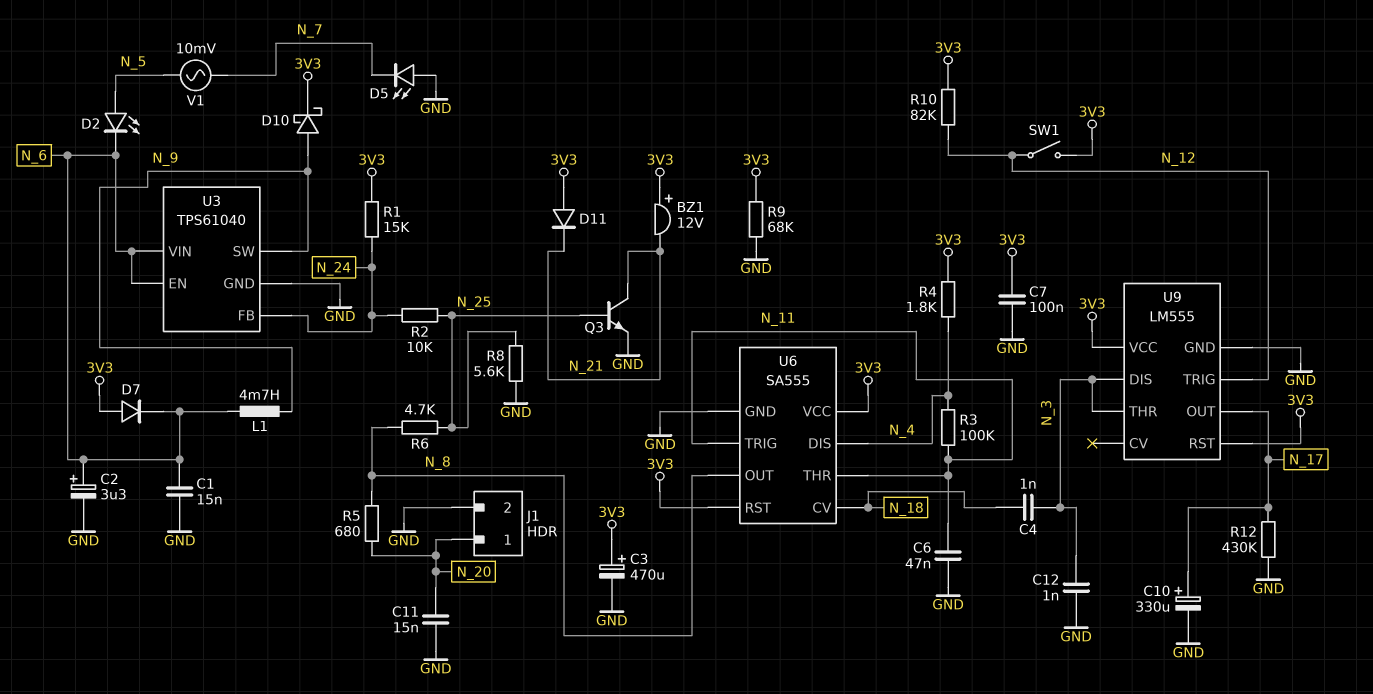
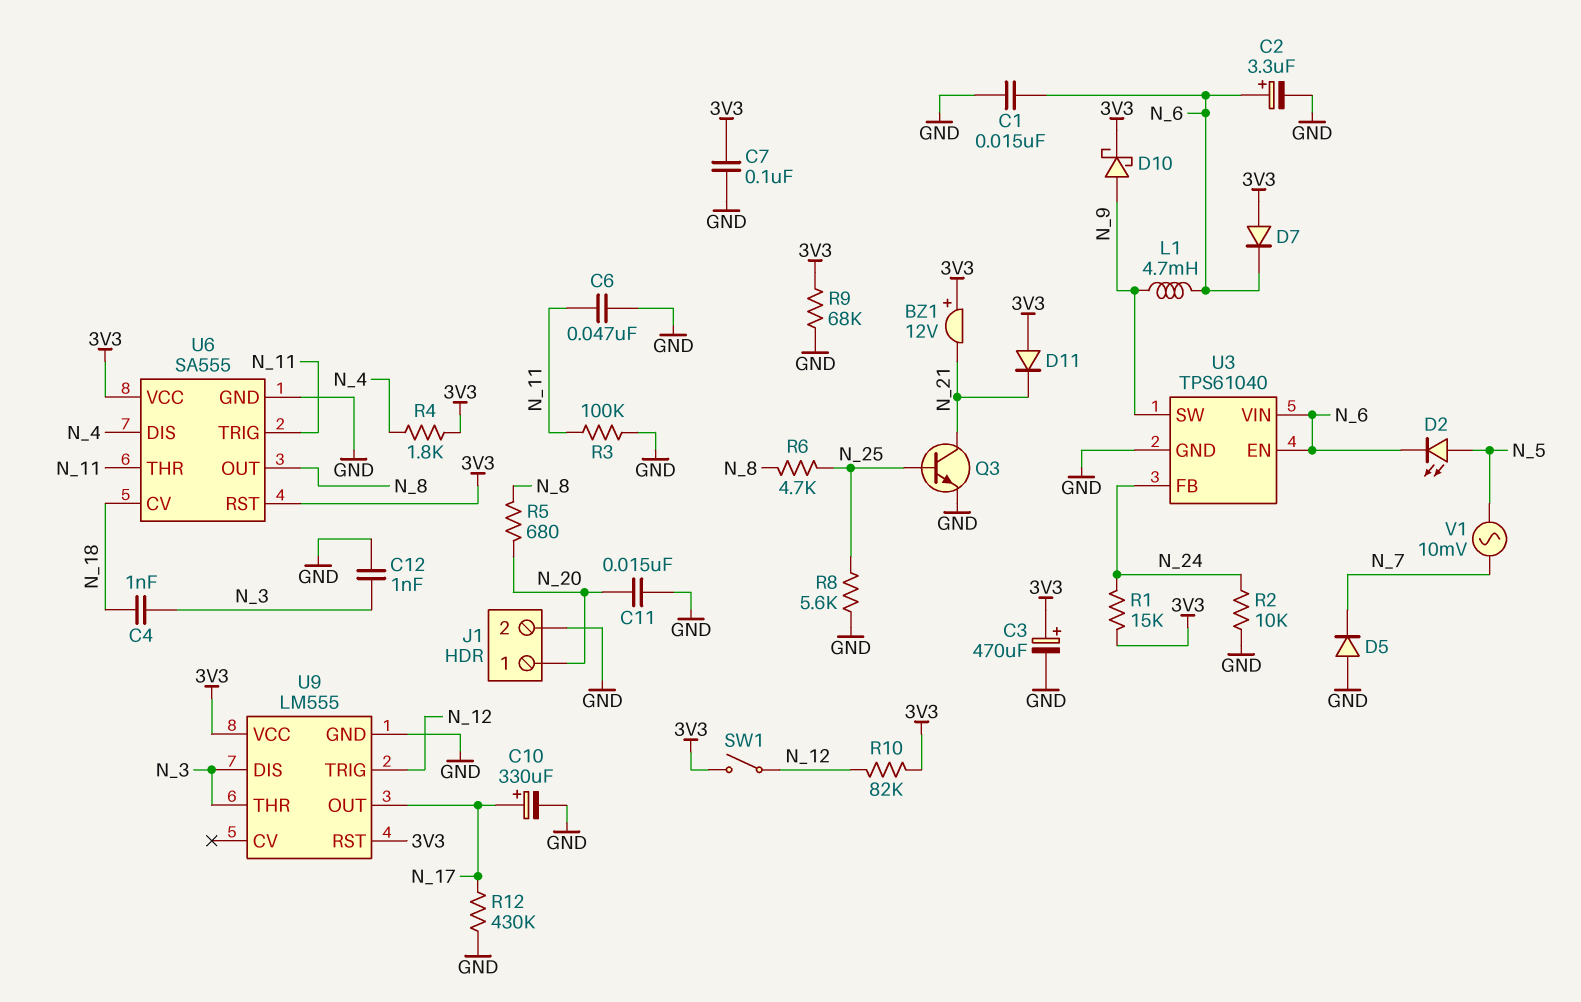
D5: LED (A GND, K N_7) -> diode (A GND, K N_7)
R2: 10k (N_24, N_25) -> 10k (GND, N_24)
R3: 100k (N_4, N_11) -> 100k (GND, N_11)

